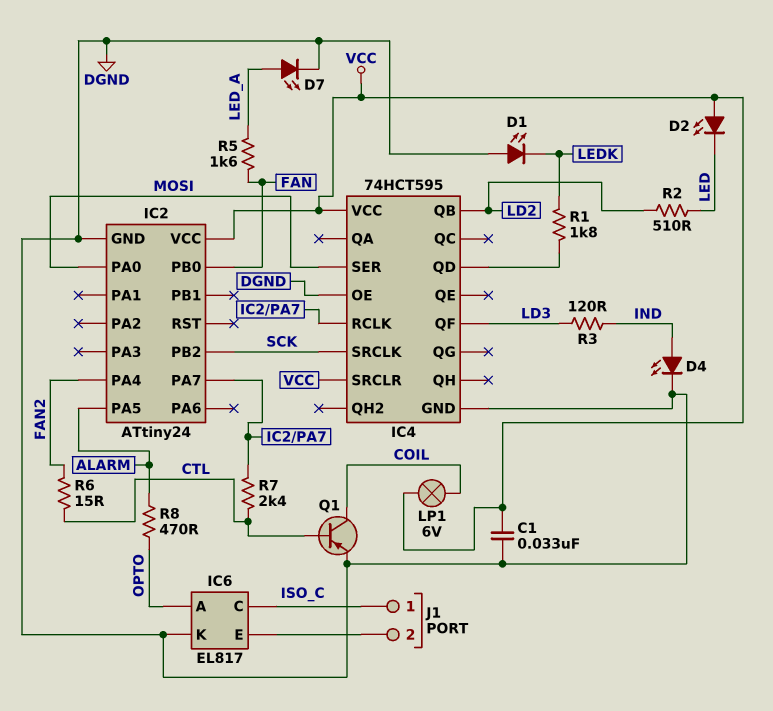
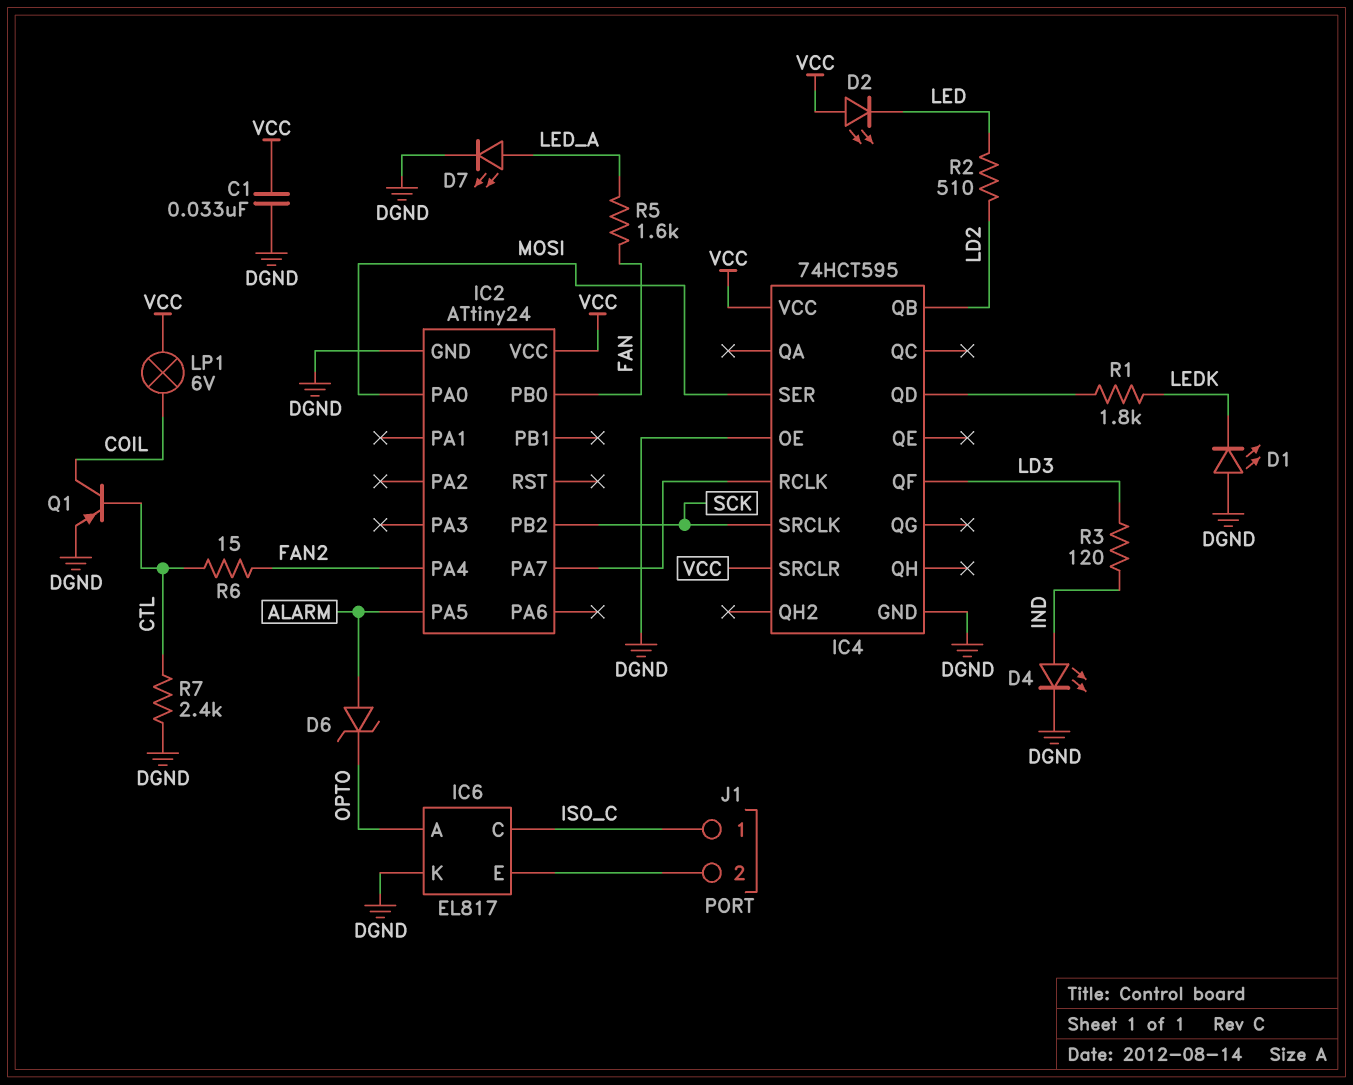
D6: none -> zener (A ALARM, K OPTO)
R7: 2.4k (CTL, IC2/PA7) -> 2.4k (CTL, DGND)
R8: 470 (ALARM, OPTO) -> none

